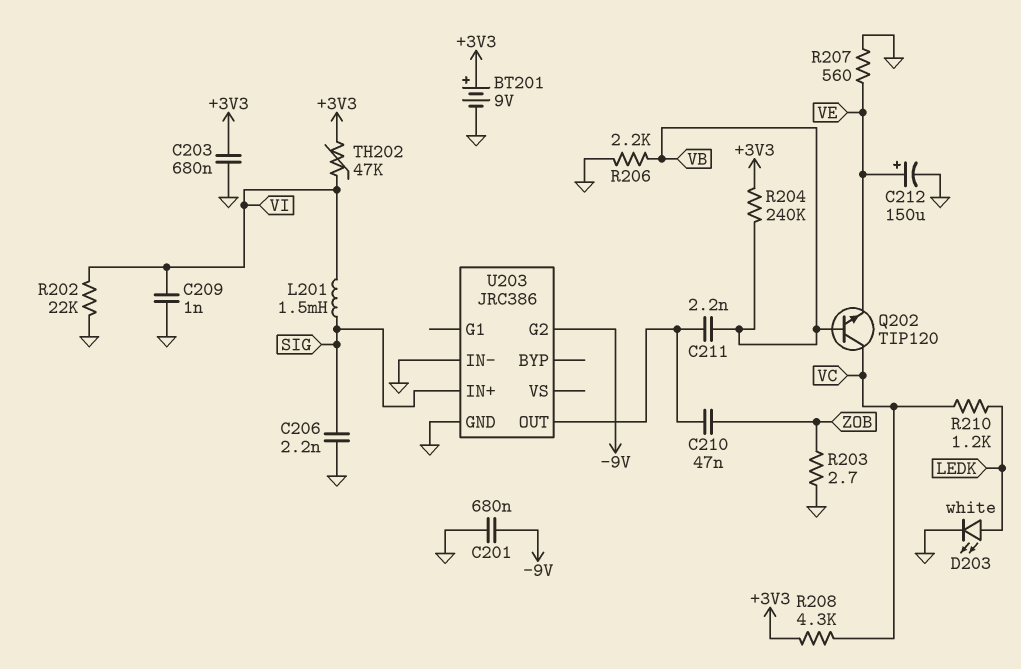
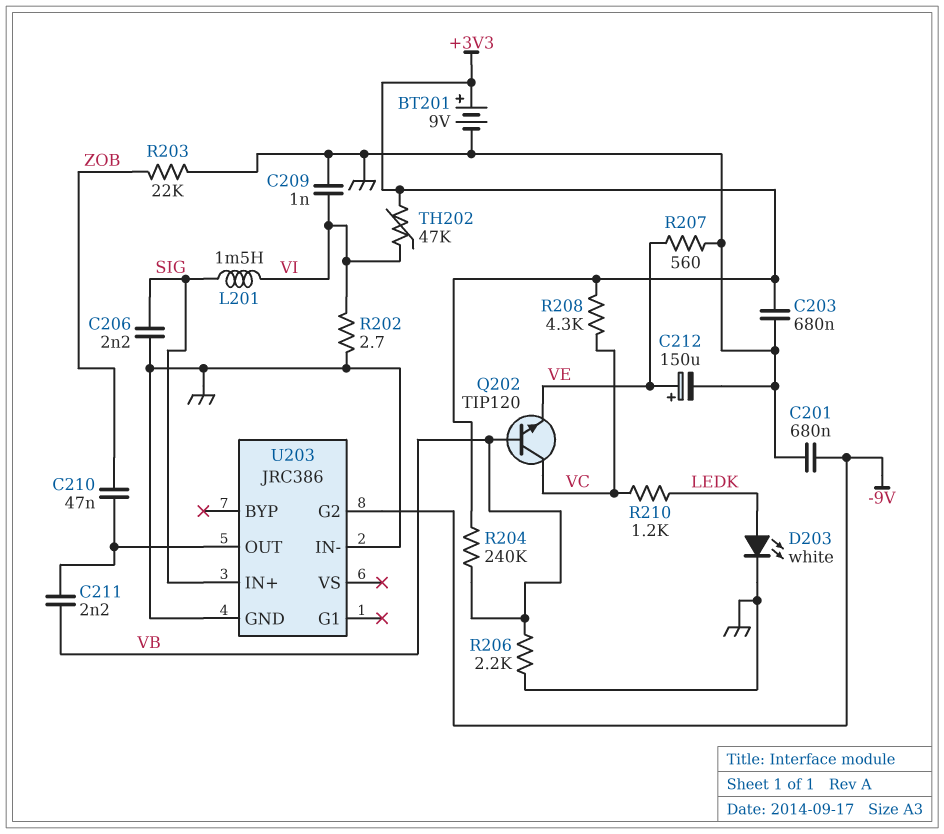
R202: 22k (GND, VI) -> 2.7 (GND, VI)
R203: 2.7 (GND, ZOB) -> 22k (GND, ZOB)

